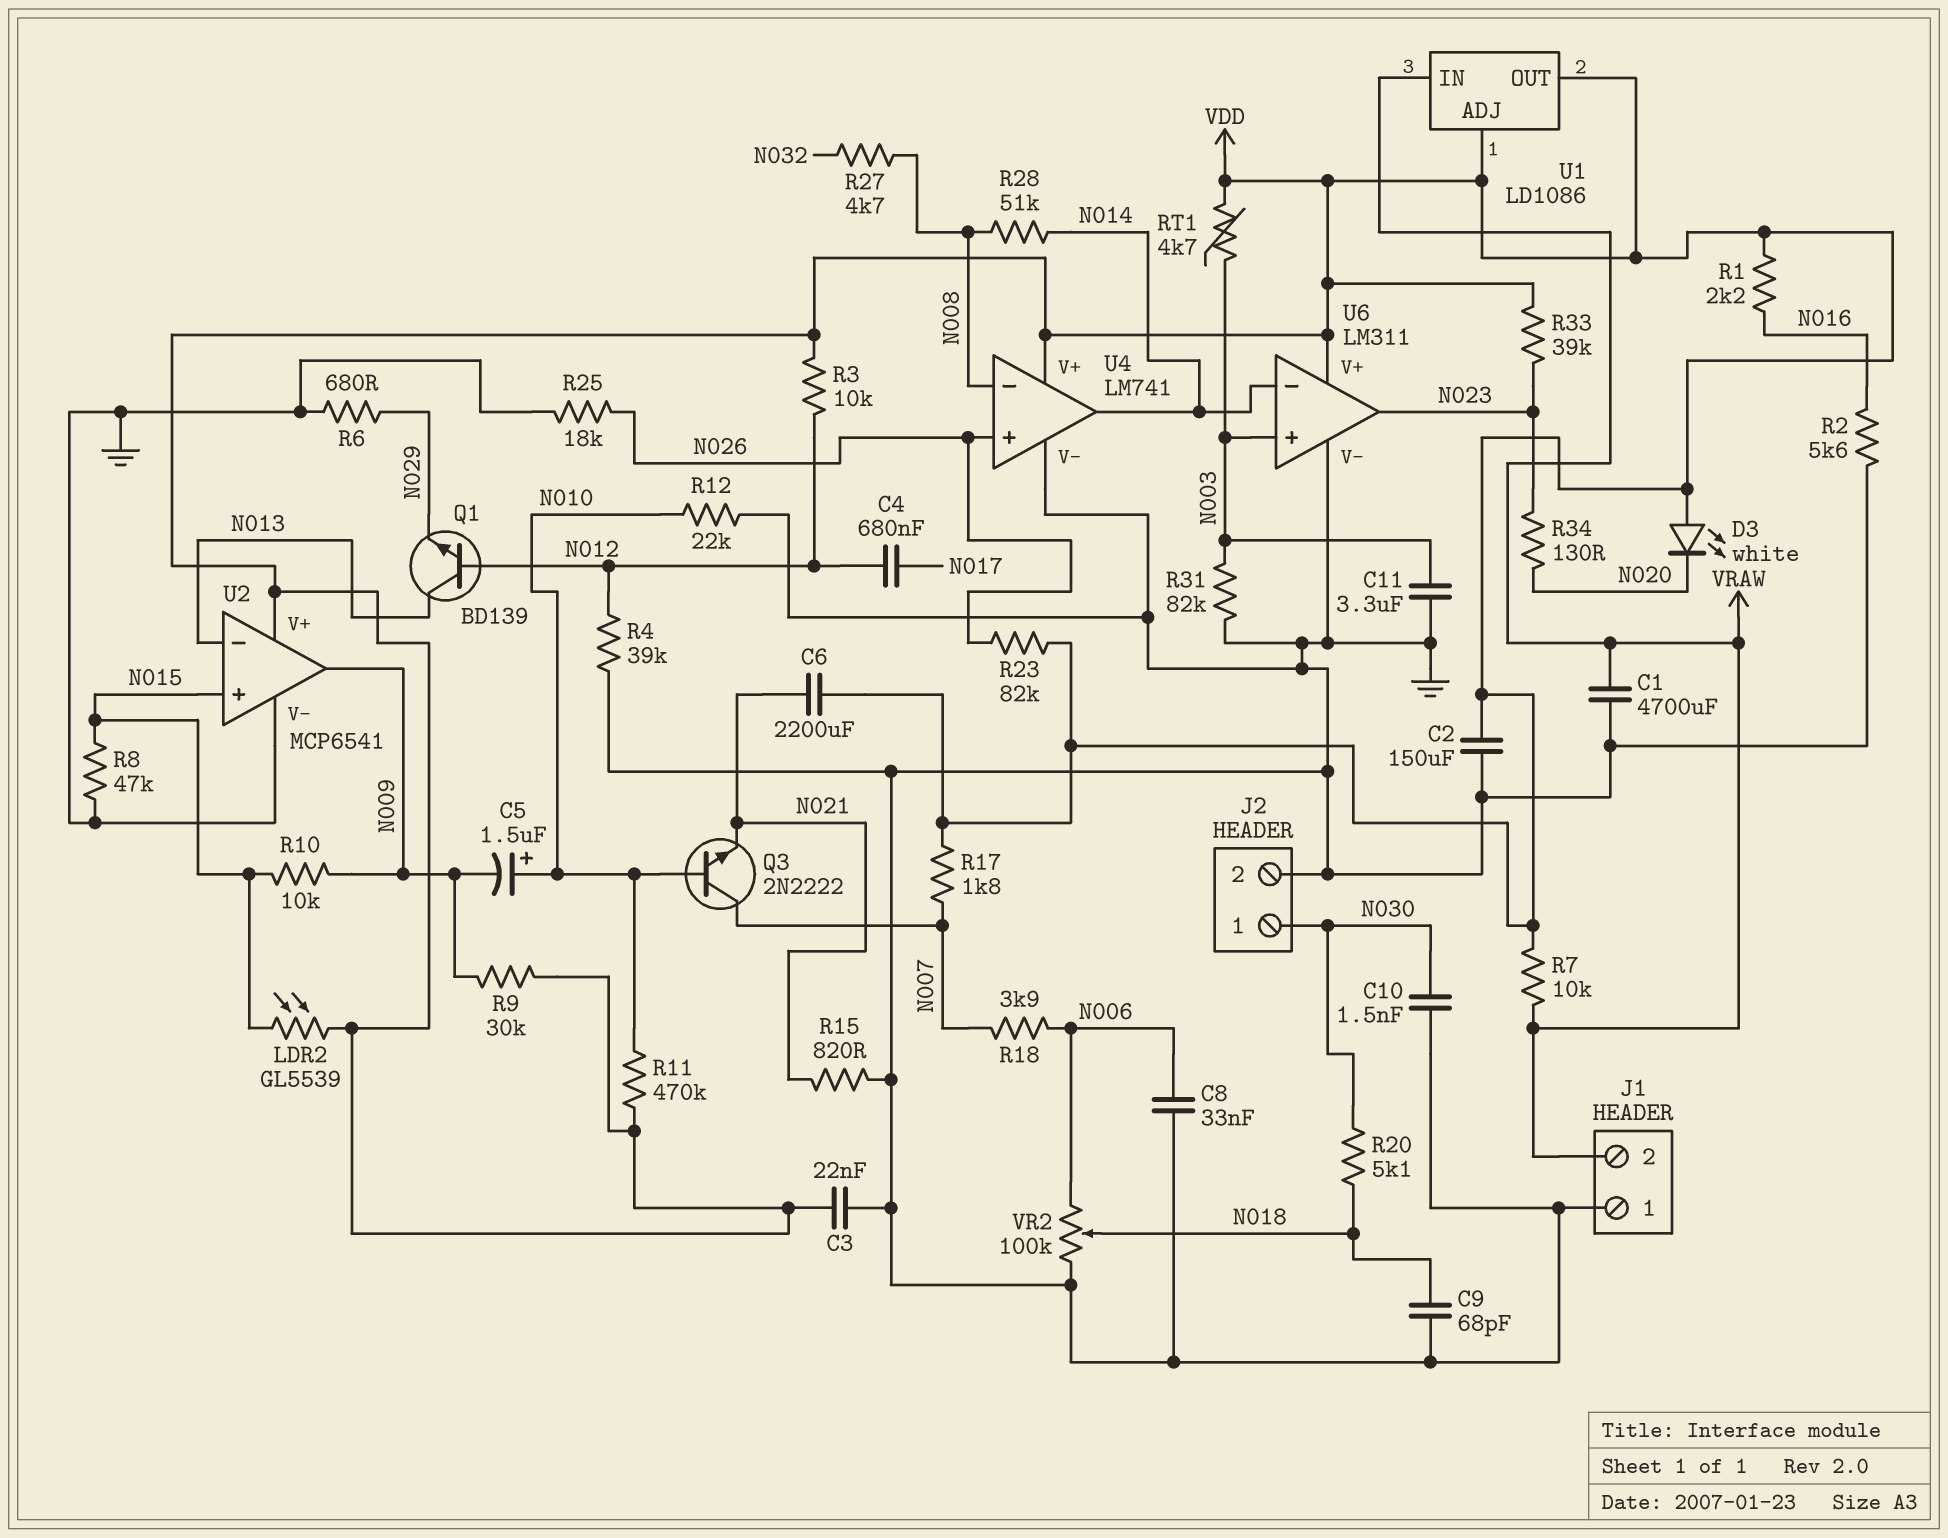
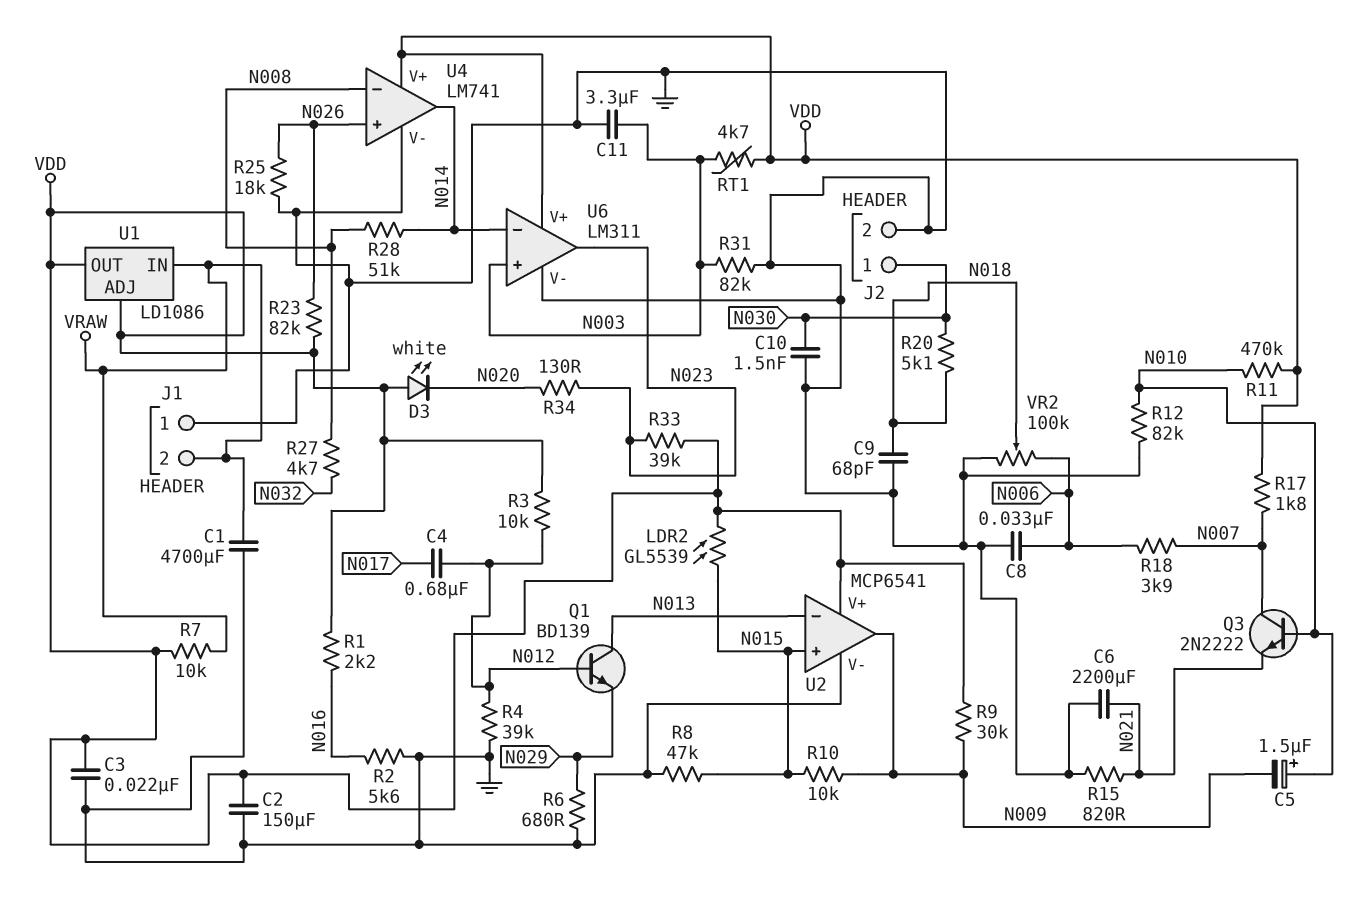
C6: 2200uF (N021, VDD) -> 2200uF (GND, N021)
R12: 22k (GND, N010) -> 82k (GND, N010)

